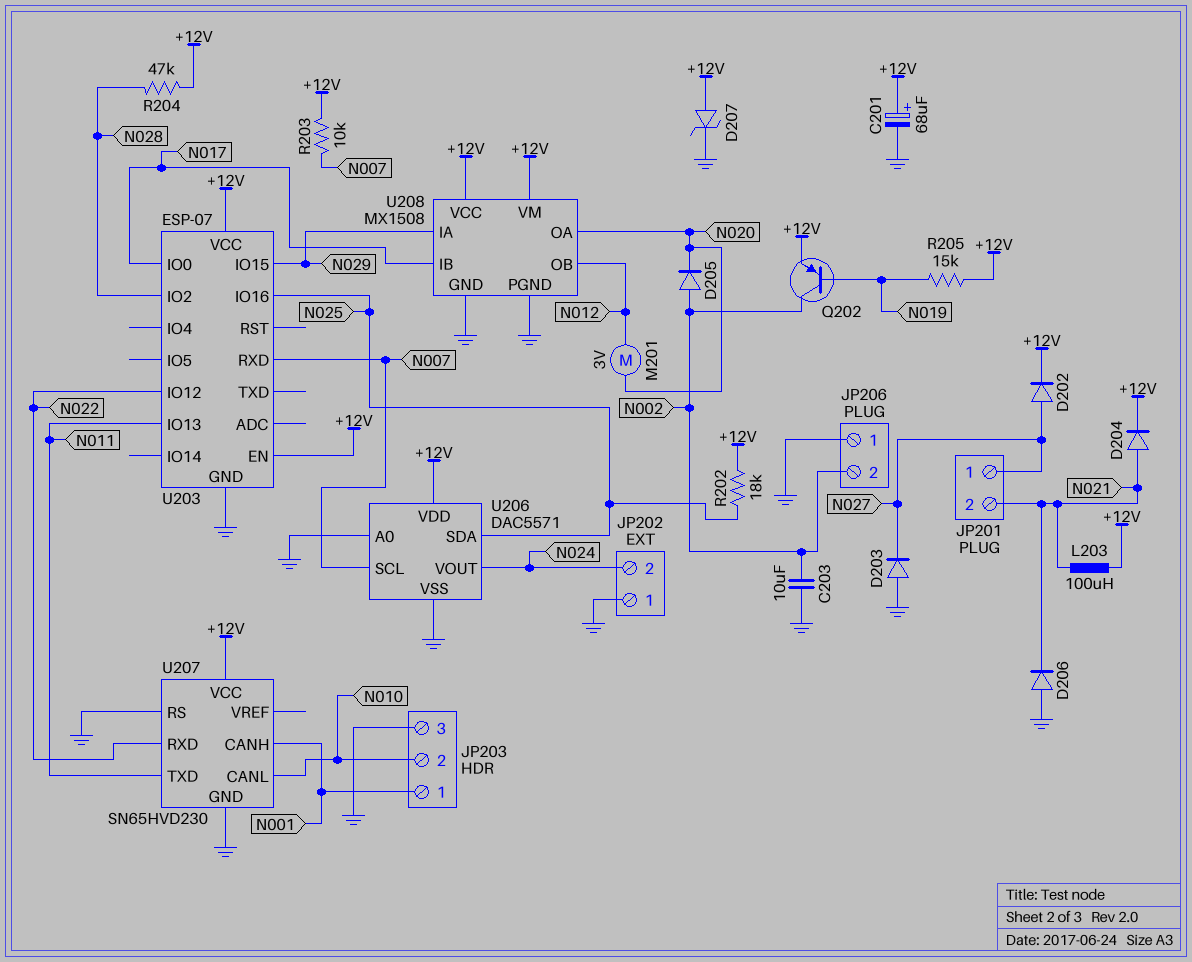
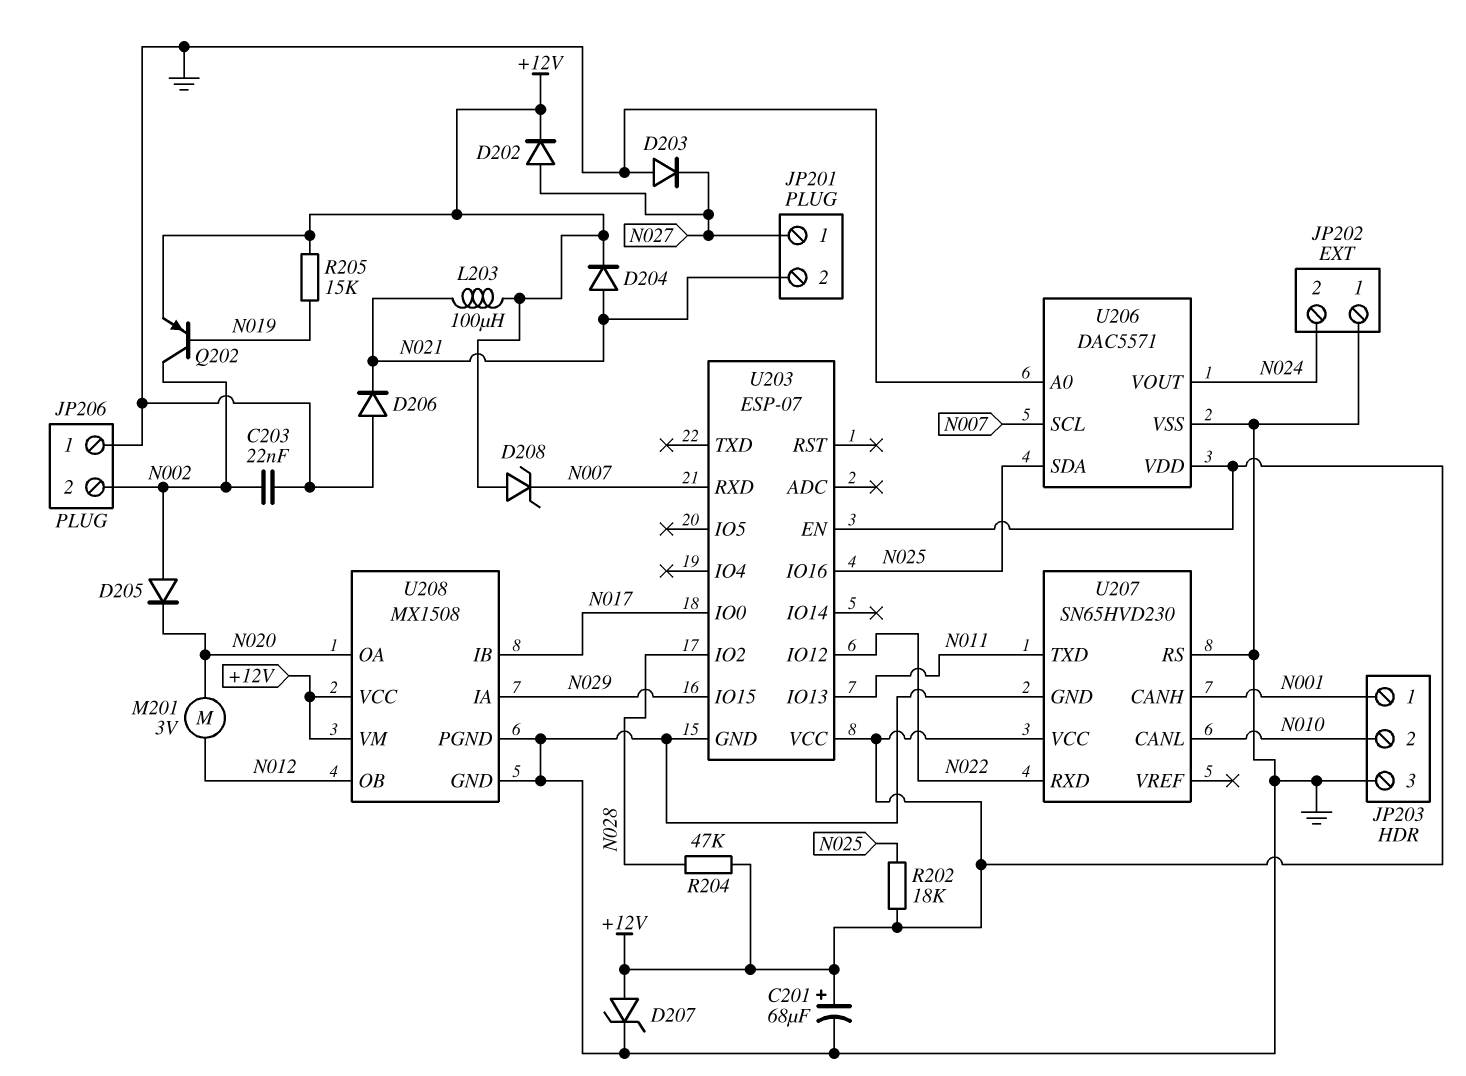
C203: 10uF (GND, N002) -> 22nF (GND, N002)
D208: none -> zener (A +12V, K N007)
R203: 10k (+12V, N007) -> none

